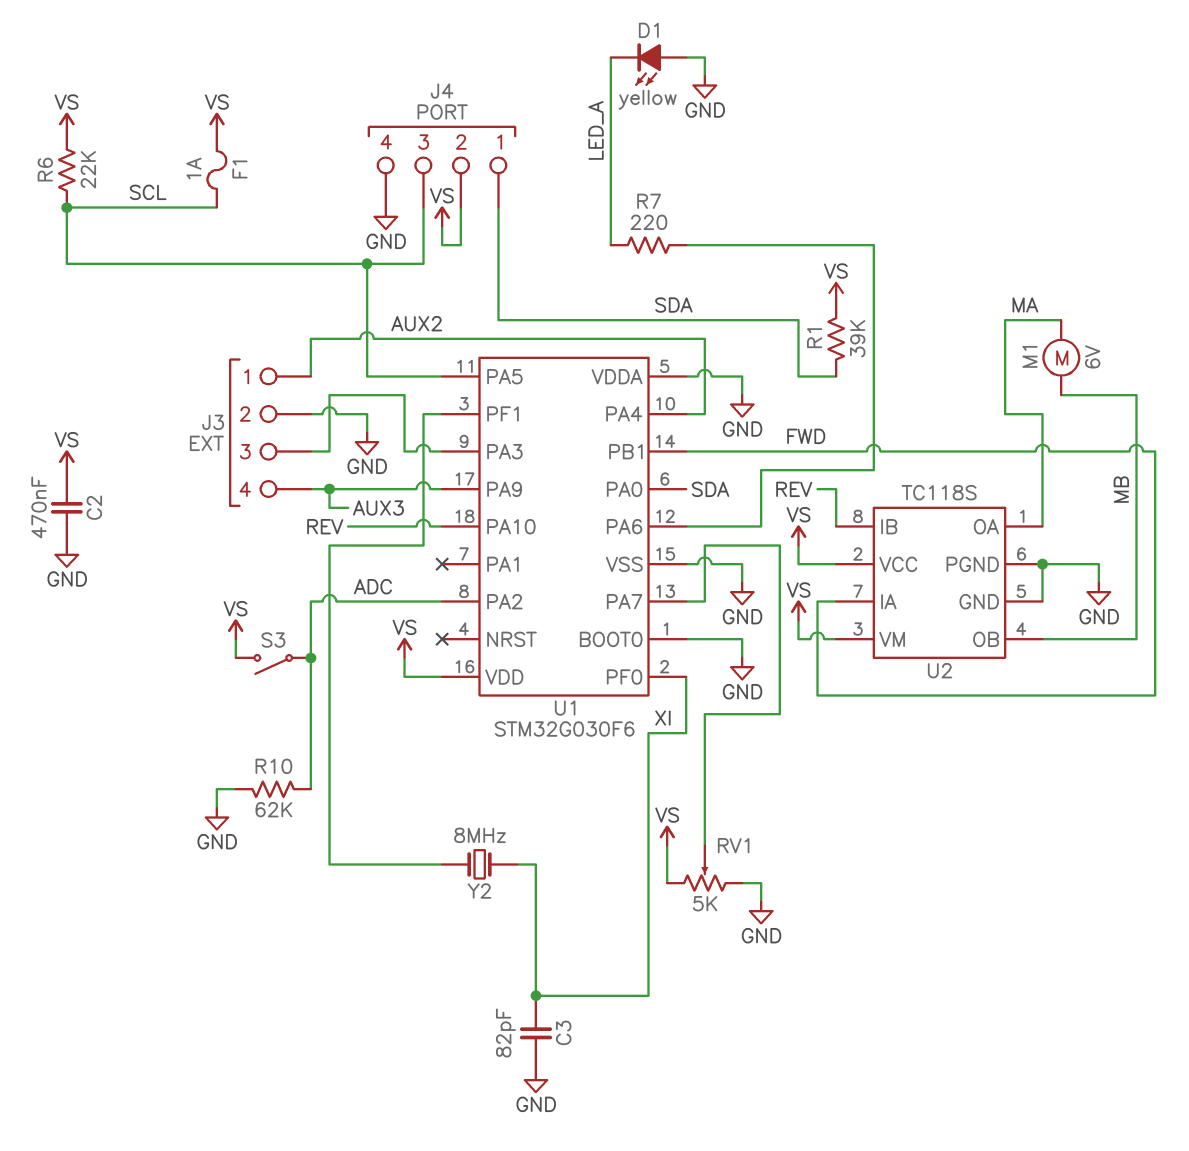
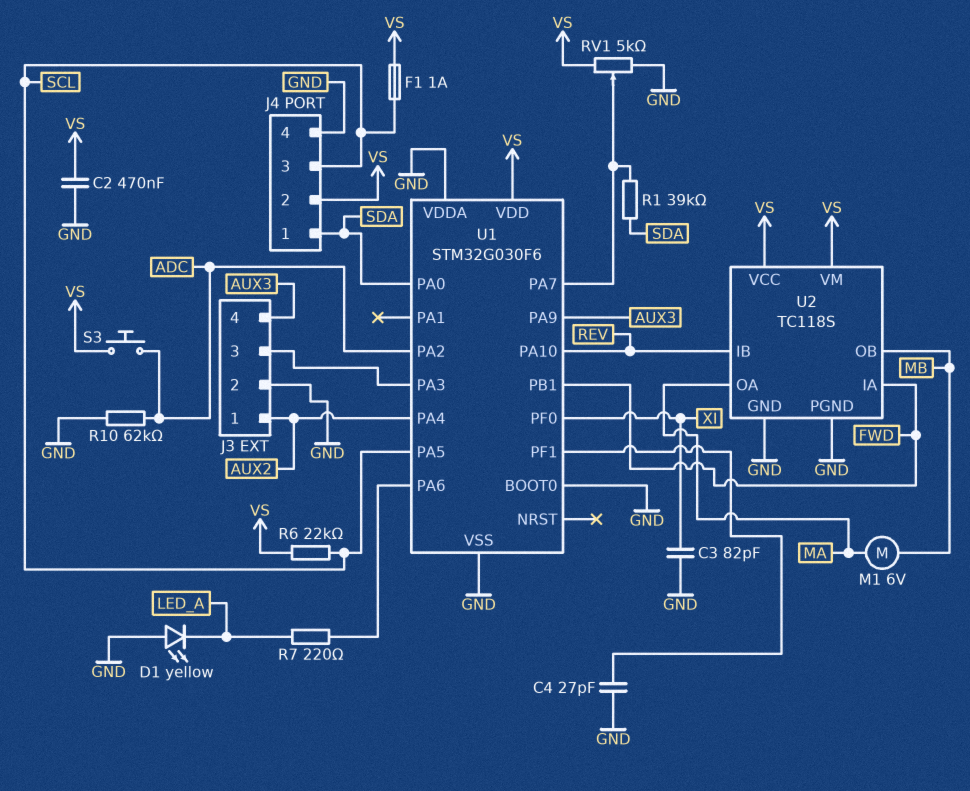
C4: none -> 27pF (GND, U1/PF1)
R1: 39k (SDA, VS) -> 39k (SDA, U1/PA7)
S3: switch (ADC, VS) -> button (ADC, VS)
Y2: 8MHz (U1/PF1, XI) -> none

